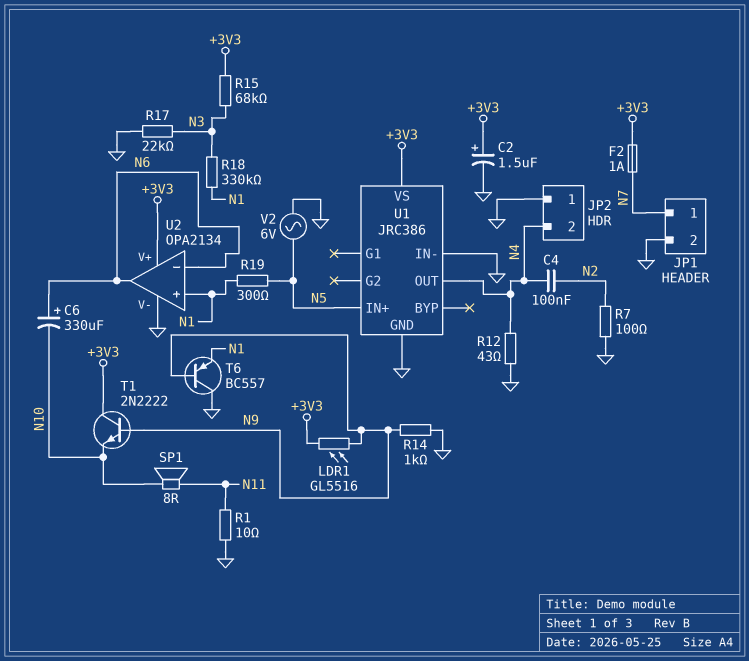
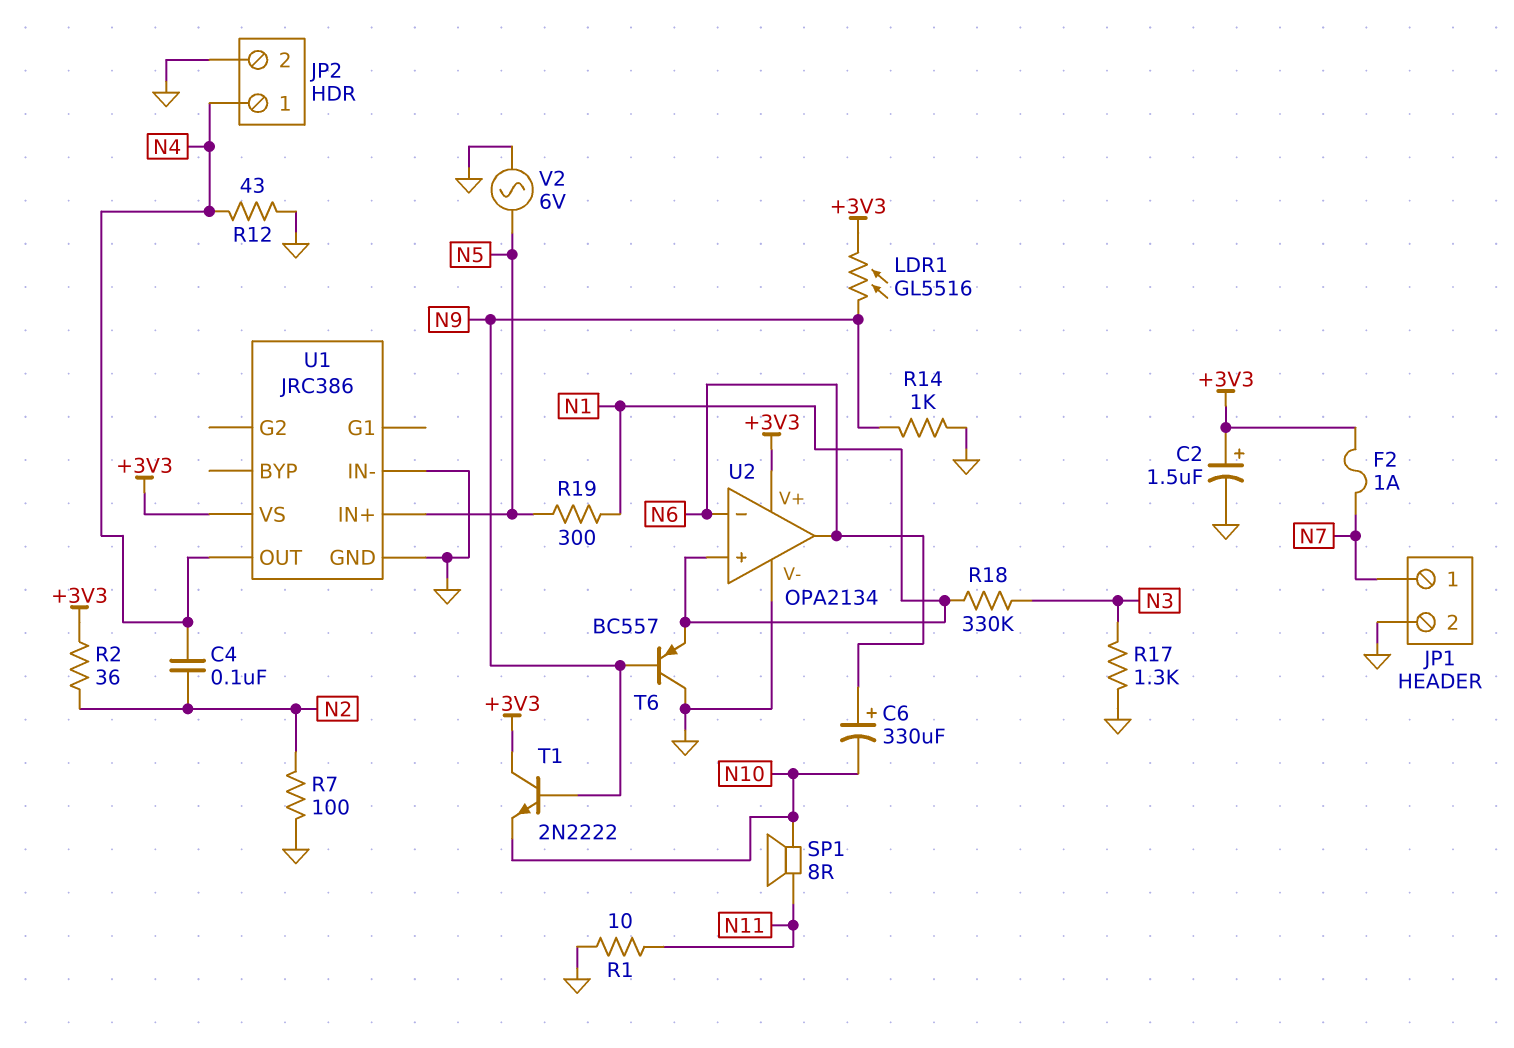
JP2 pin 1: GND -> N4
JP2 pin 2: N4 -> GND
R2: none -> 36 (+3V3, N2)
R15: 68k (+3V3, N3) -> none
R17: 22k (GND, N3) -> 1.3k (GND, N3)

